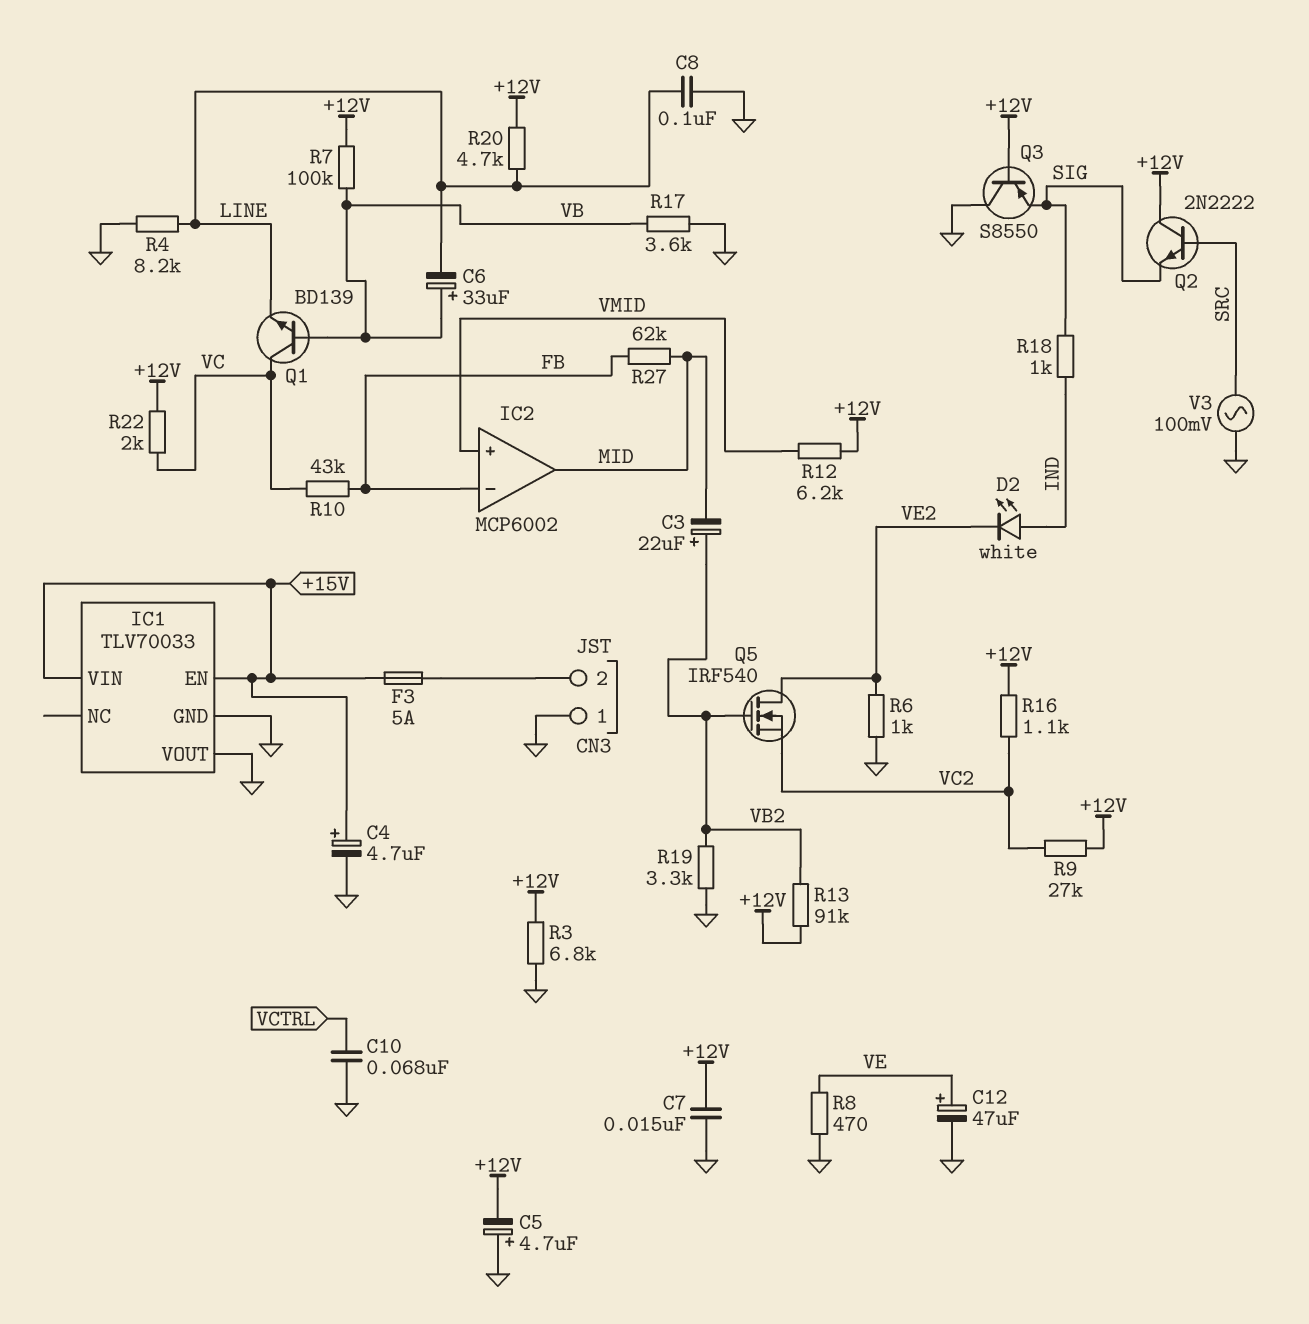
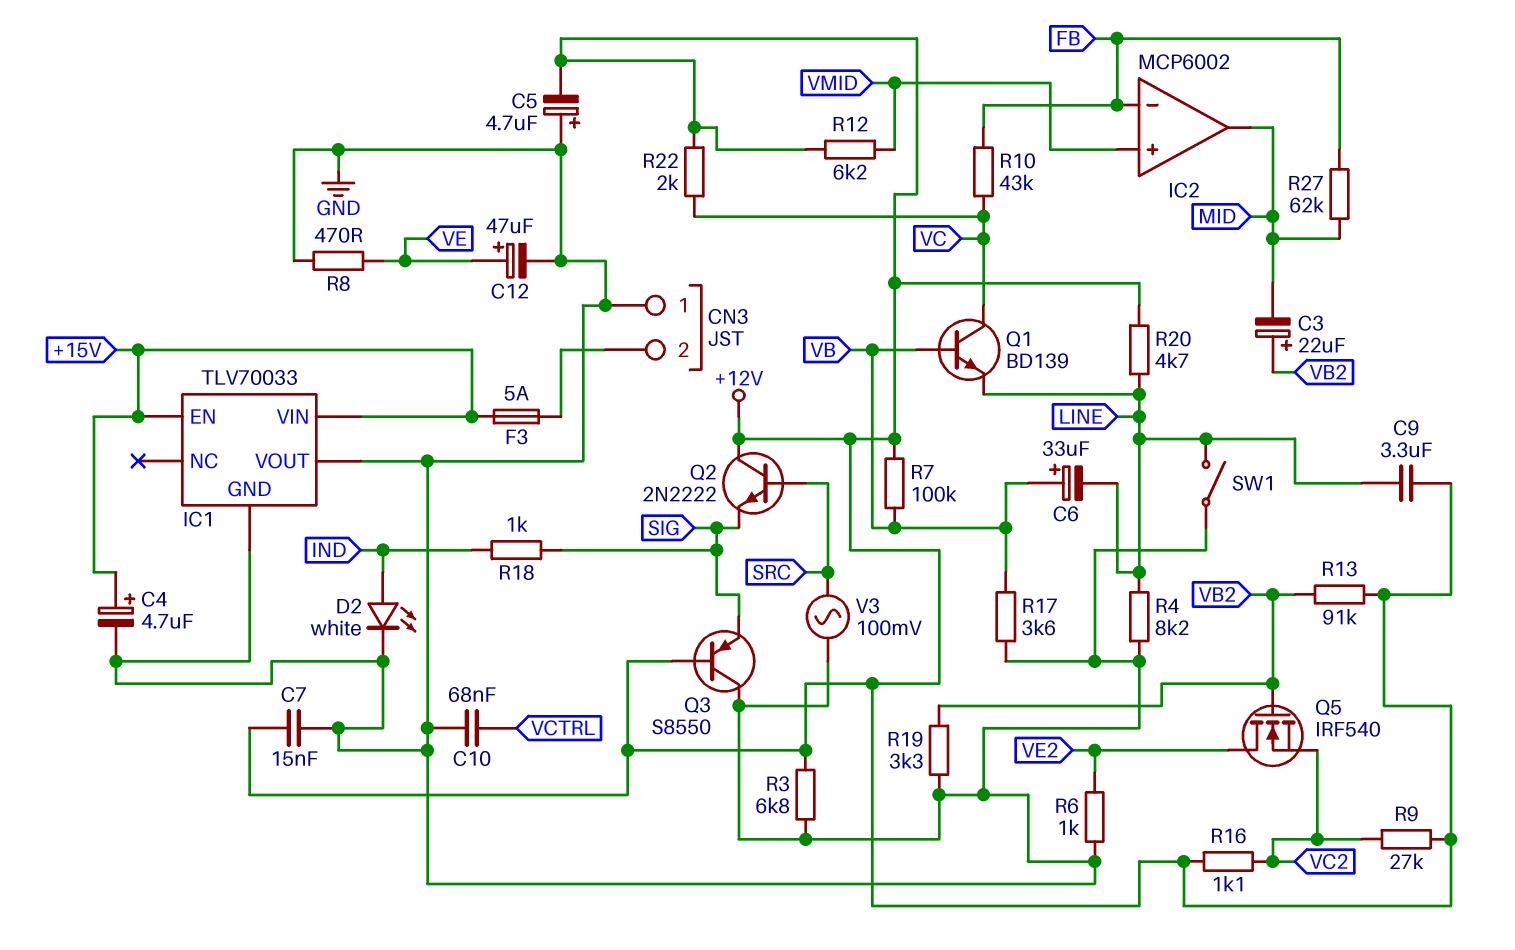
C8: 100nF (GND, LINE) -> none
C9: none -> 3.3uF (+12V, LINE)
D2: LED white (A IND, K VE2) -> LED white (A IND, K GND)
SW1: none -> switch (GND, LINE)

